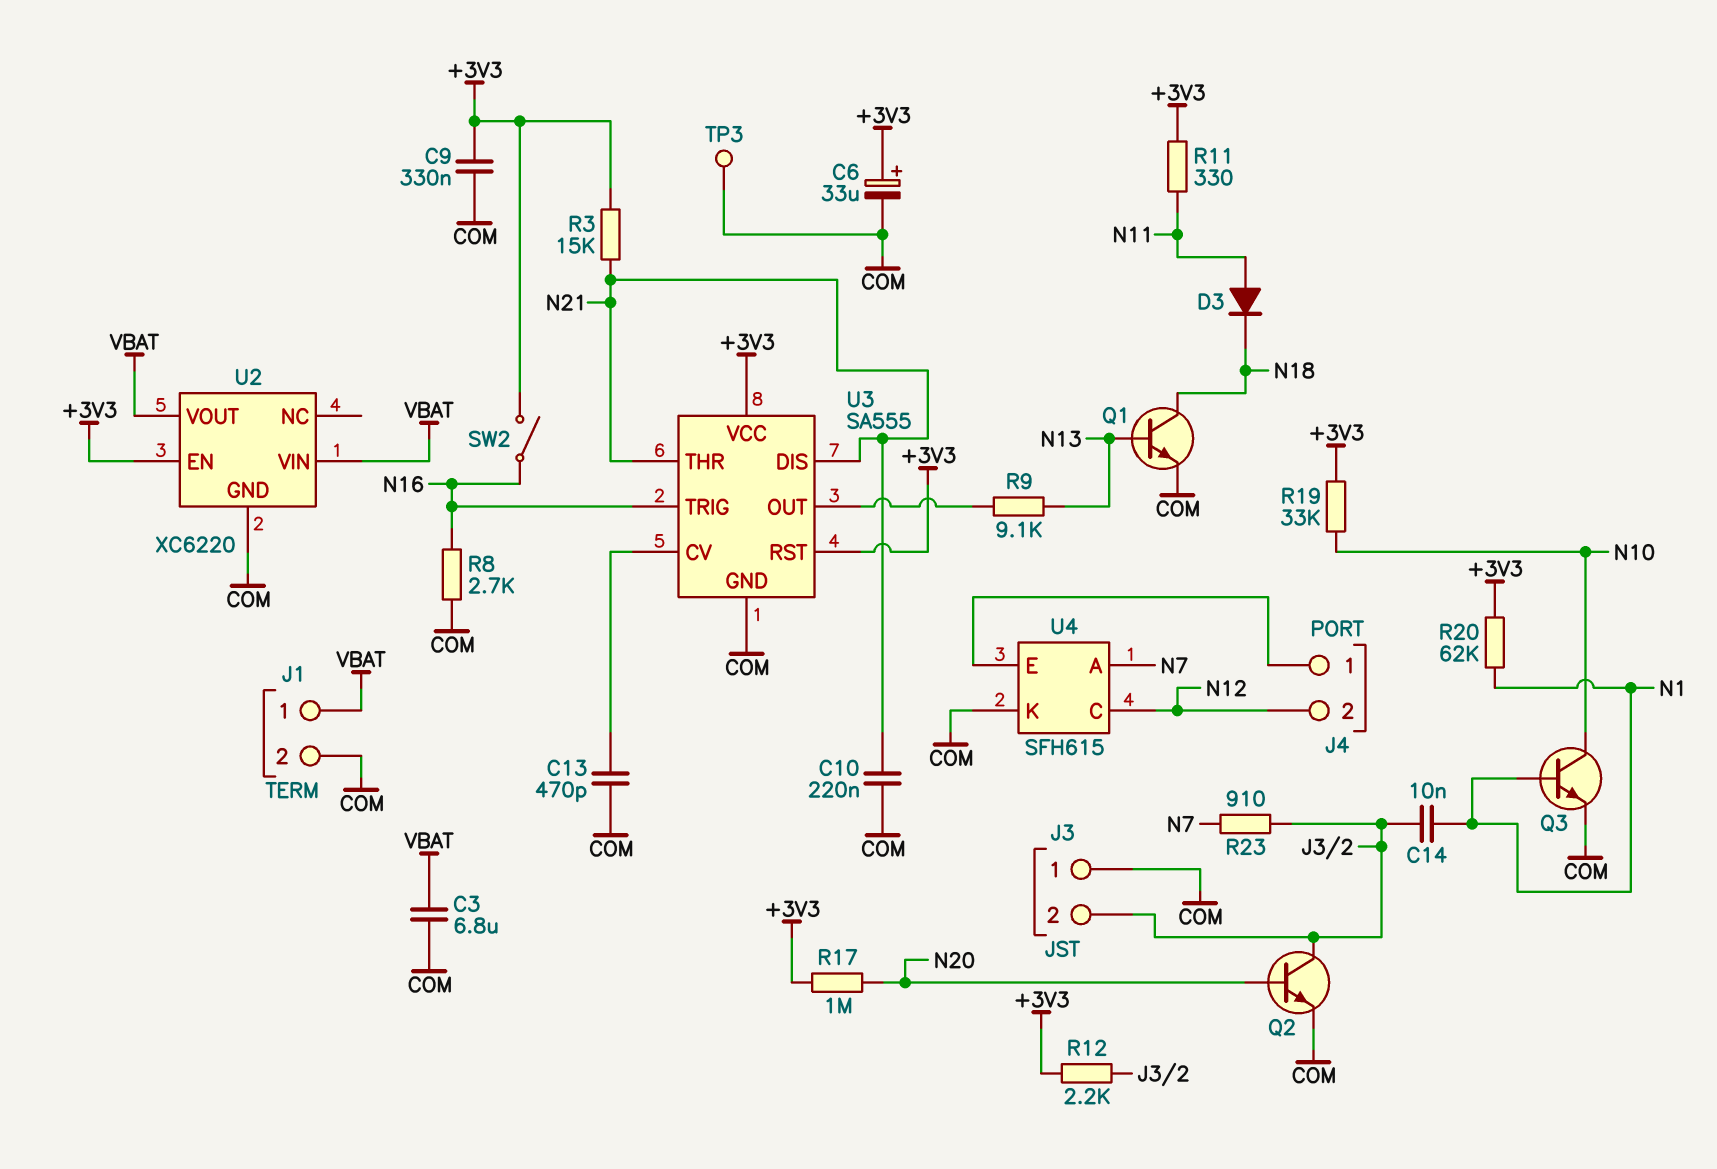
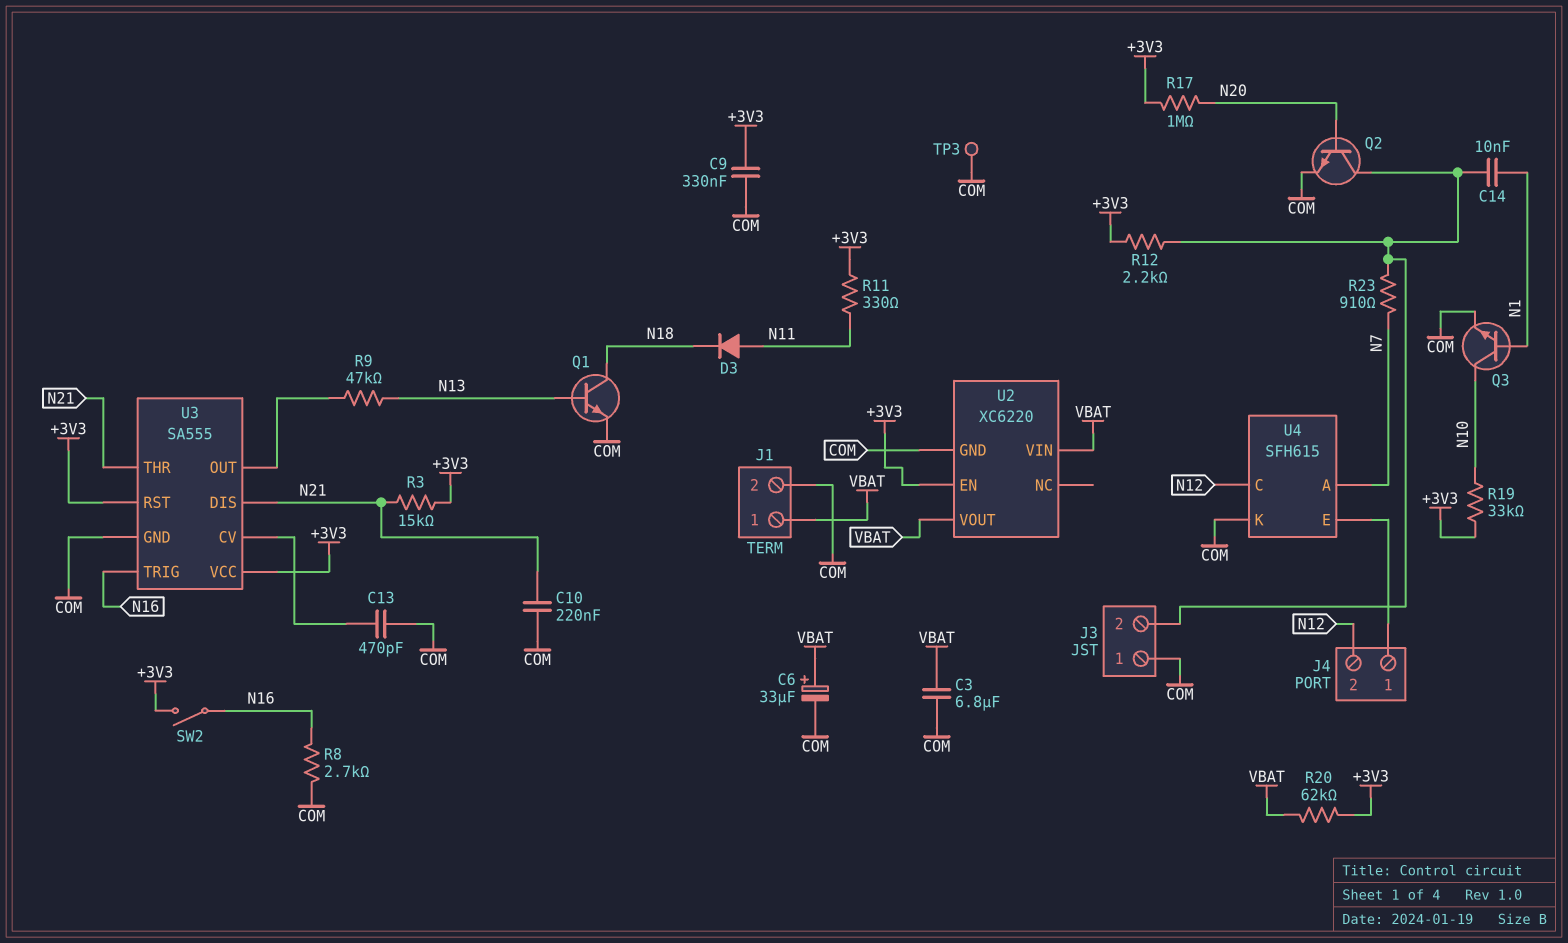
C6: 33uF (plus +3V3, minus COM) -> 33uF (plus VBAT, minus COM)
R9: 9.1k (N13, U3/OUT) -> 47k (N13, U3/OUT)
R20: 62k (+3V3, N1) -> 62k (+3V3, VBAT)

